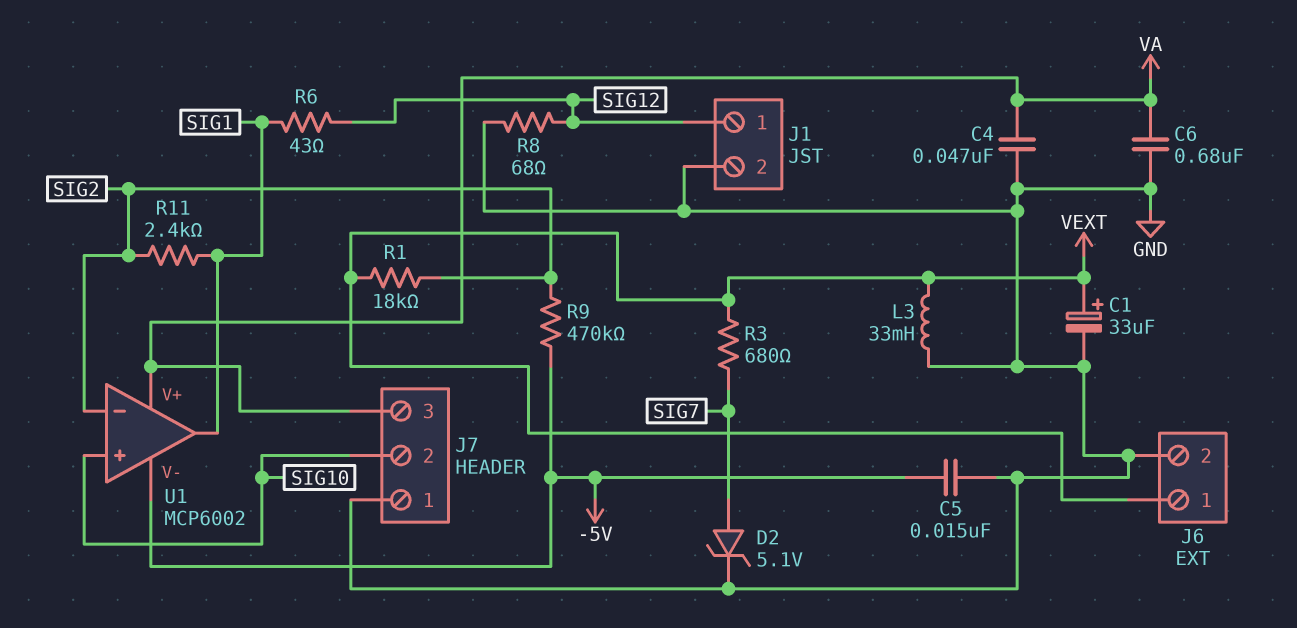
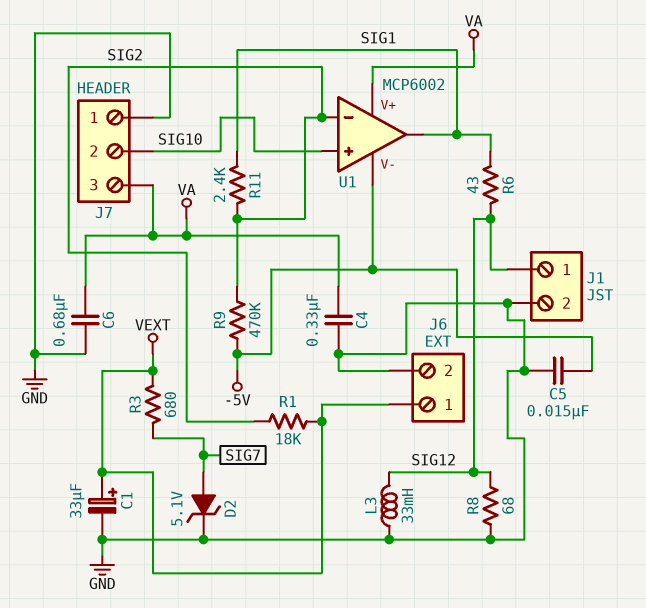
C4: 47nF (GND, VA) -> 330nF (GND, VA)
L3: 33mH (GND, VEXT) -> 33mH (GND, SIG12)

